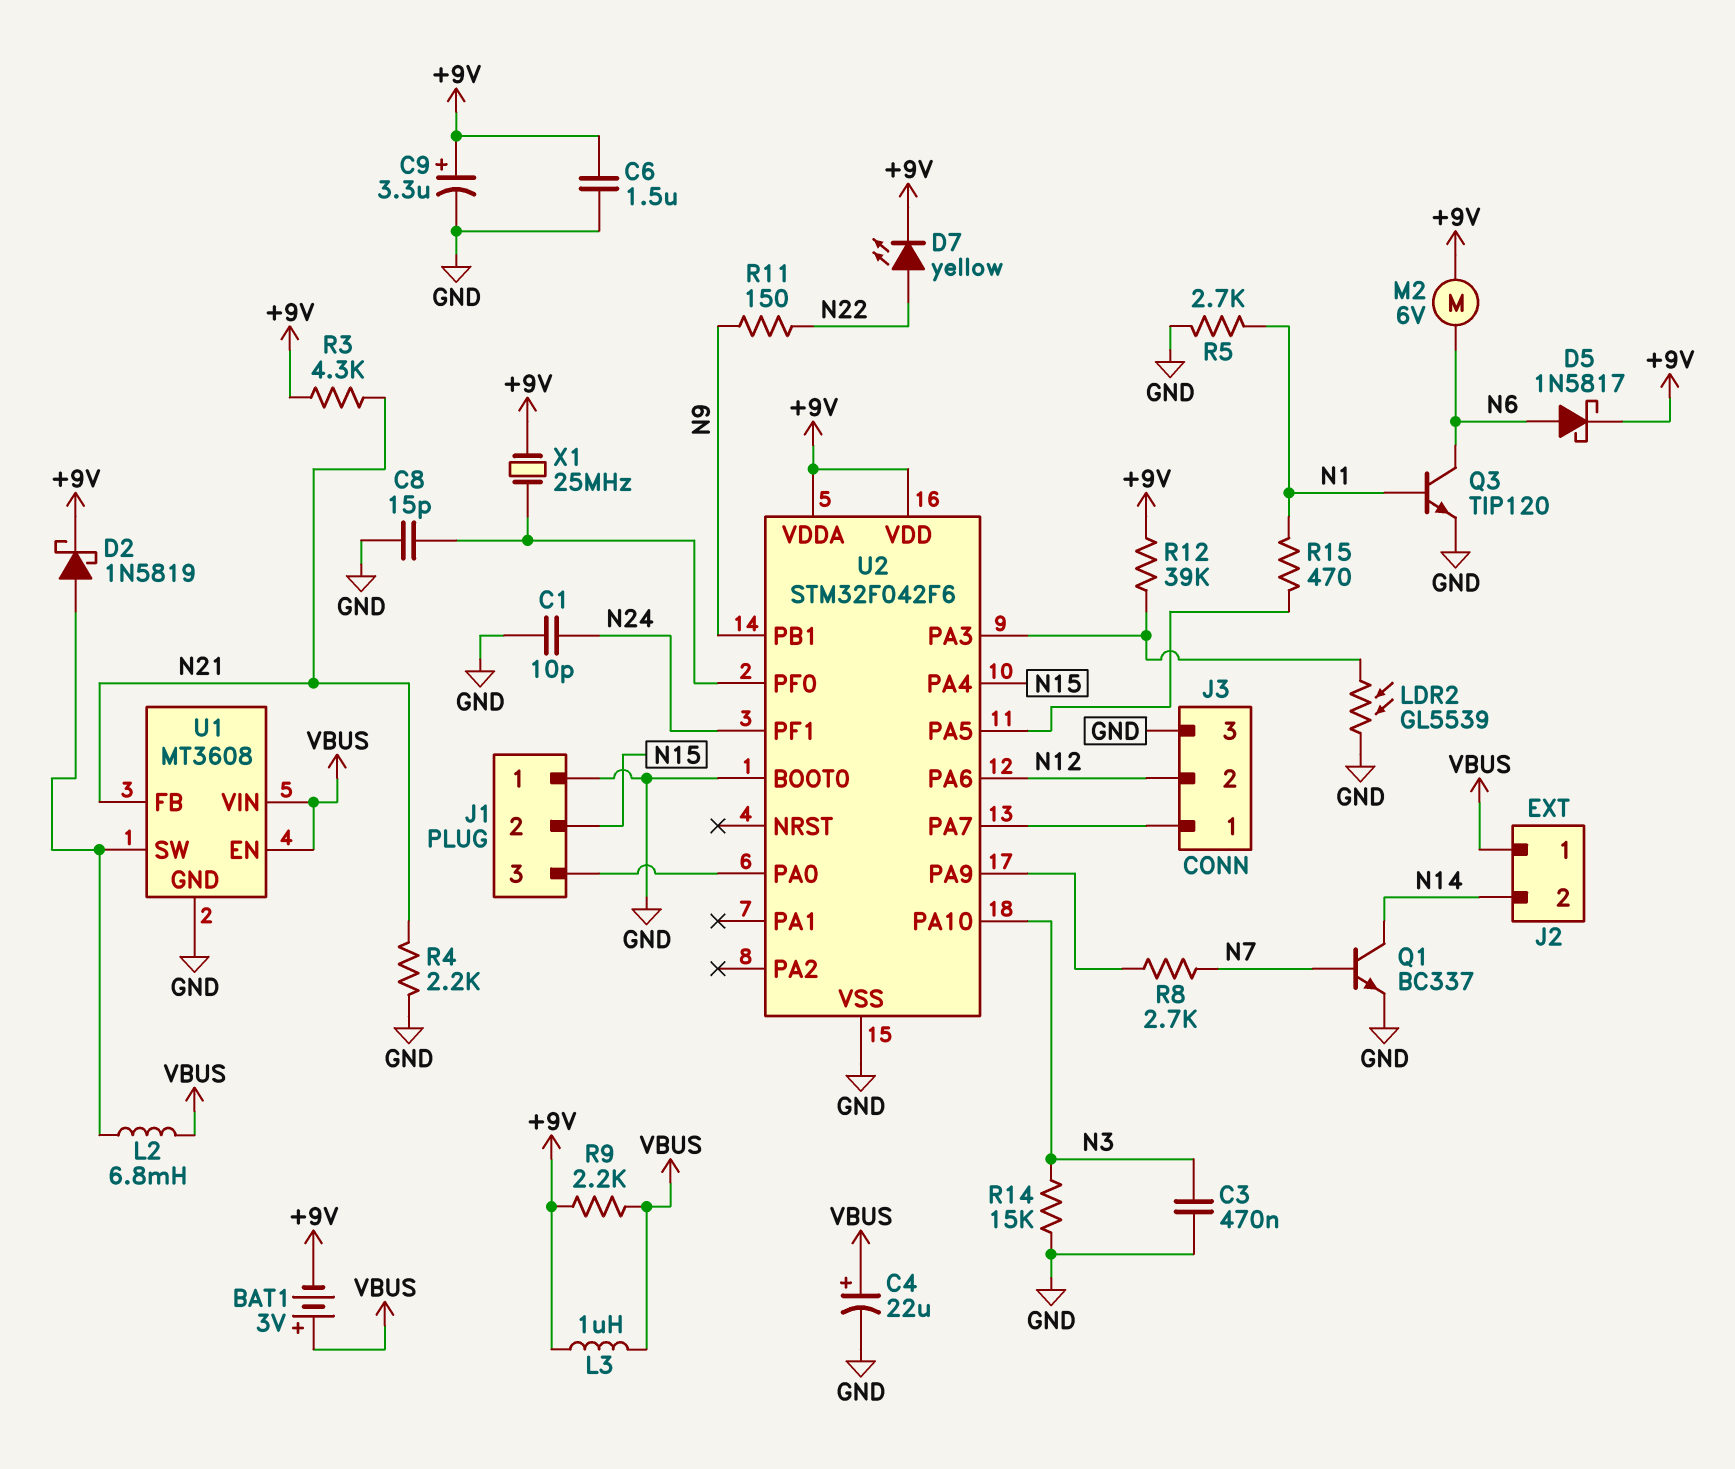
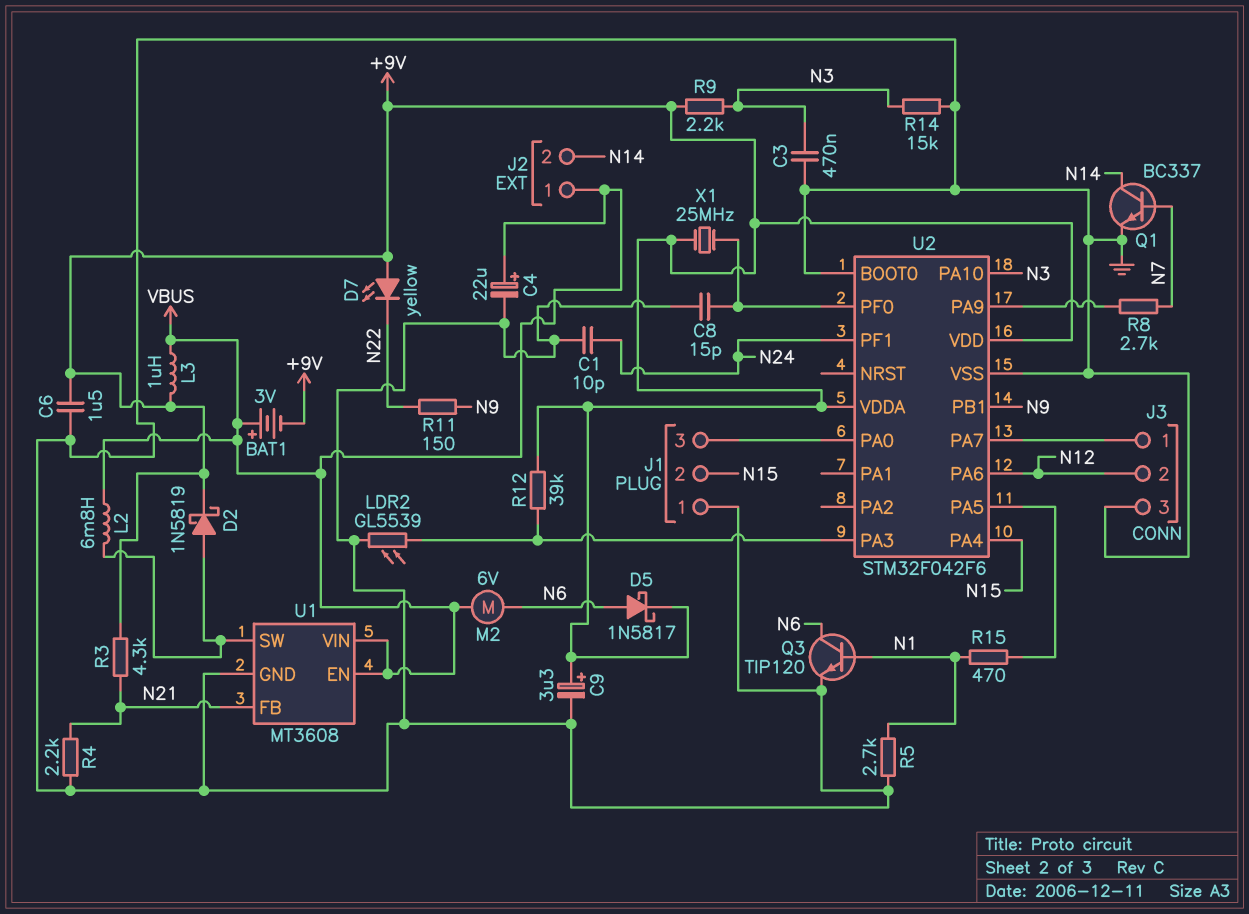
D7: LED yellow (A N22, K +9V) -> LED yellow (A +9V, K N22)
M2: motor 6V (+9V, N6) -> motor 6V (N6, VBUS)
R9: 2.2k (+9V, VBUS) -> 2.2k (+9V, N3)

